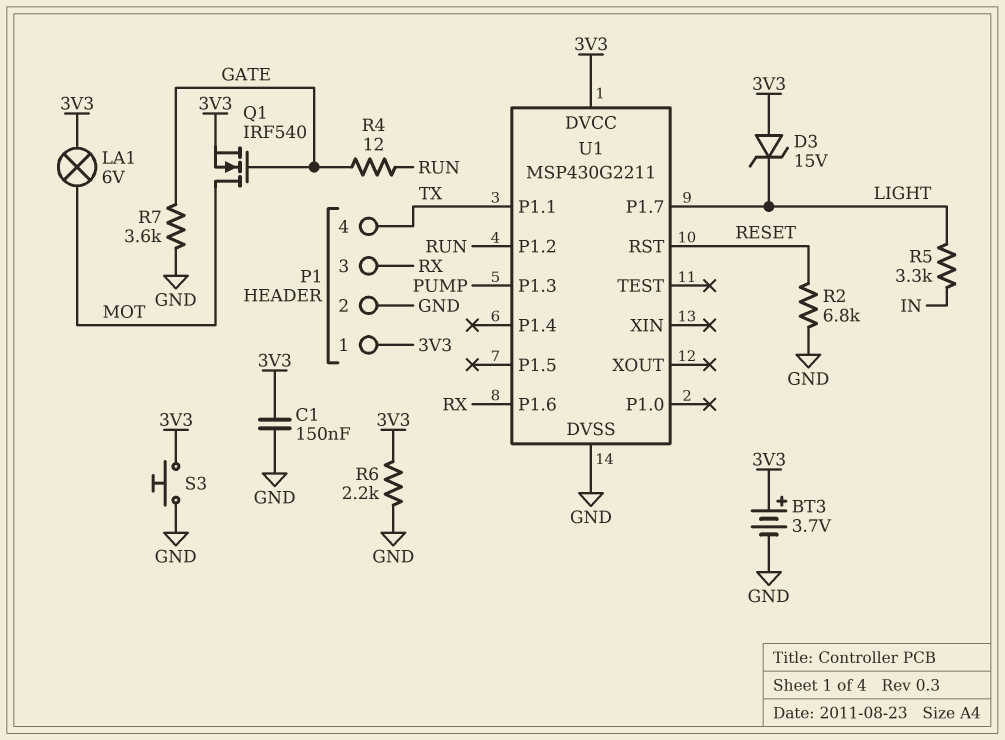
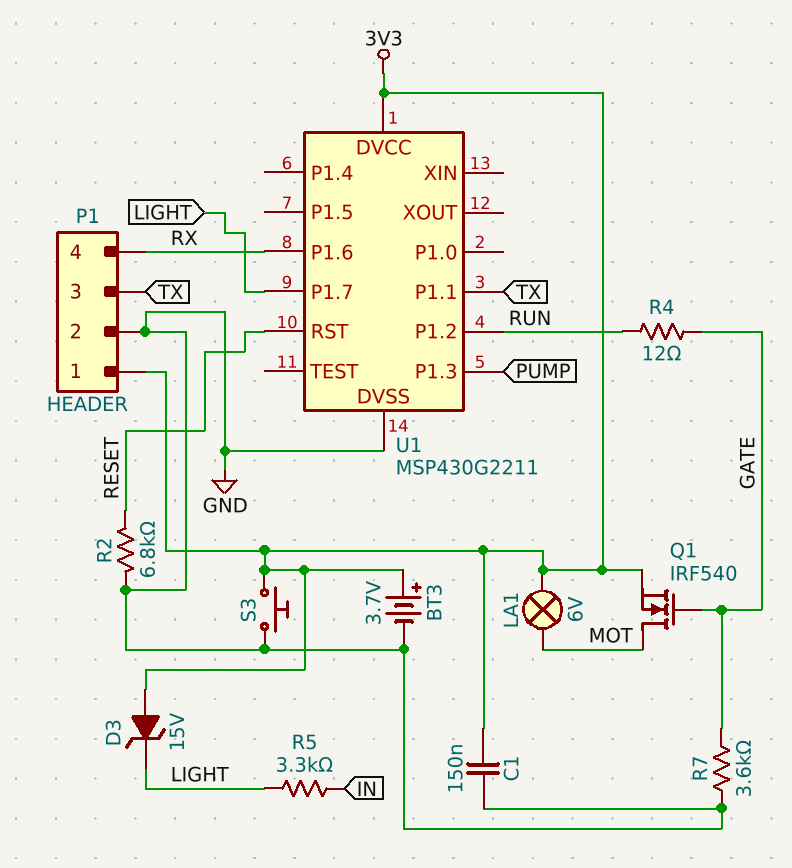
P1 pin 3: RX -> TX
P1 pin 4: TX -> RX
R6: 2.2k (3V3, GND) -> none

